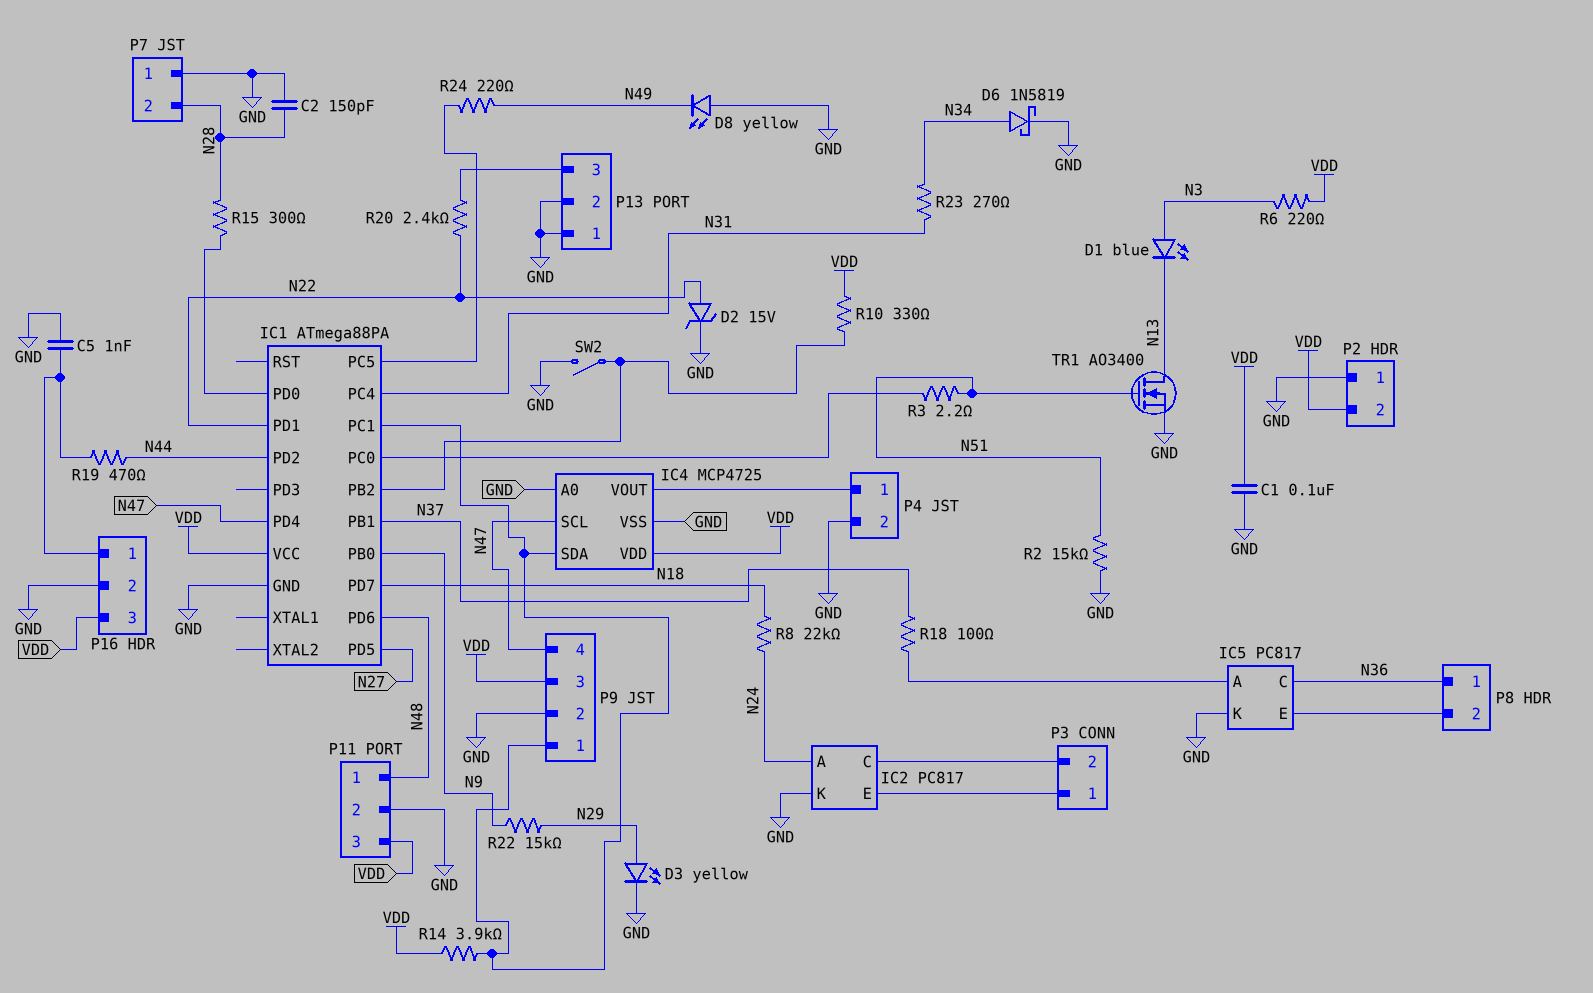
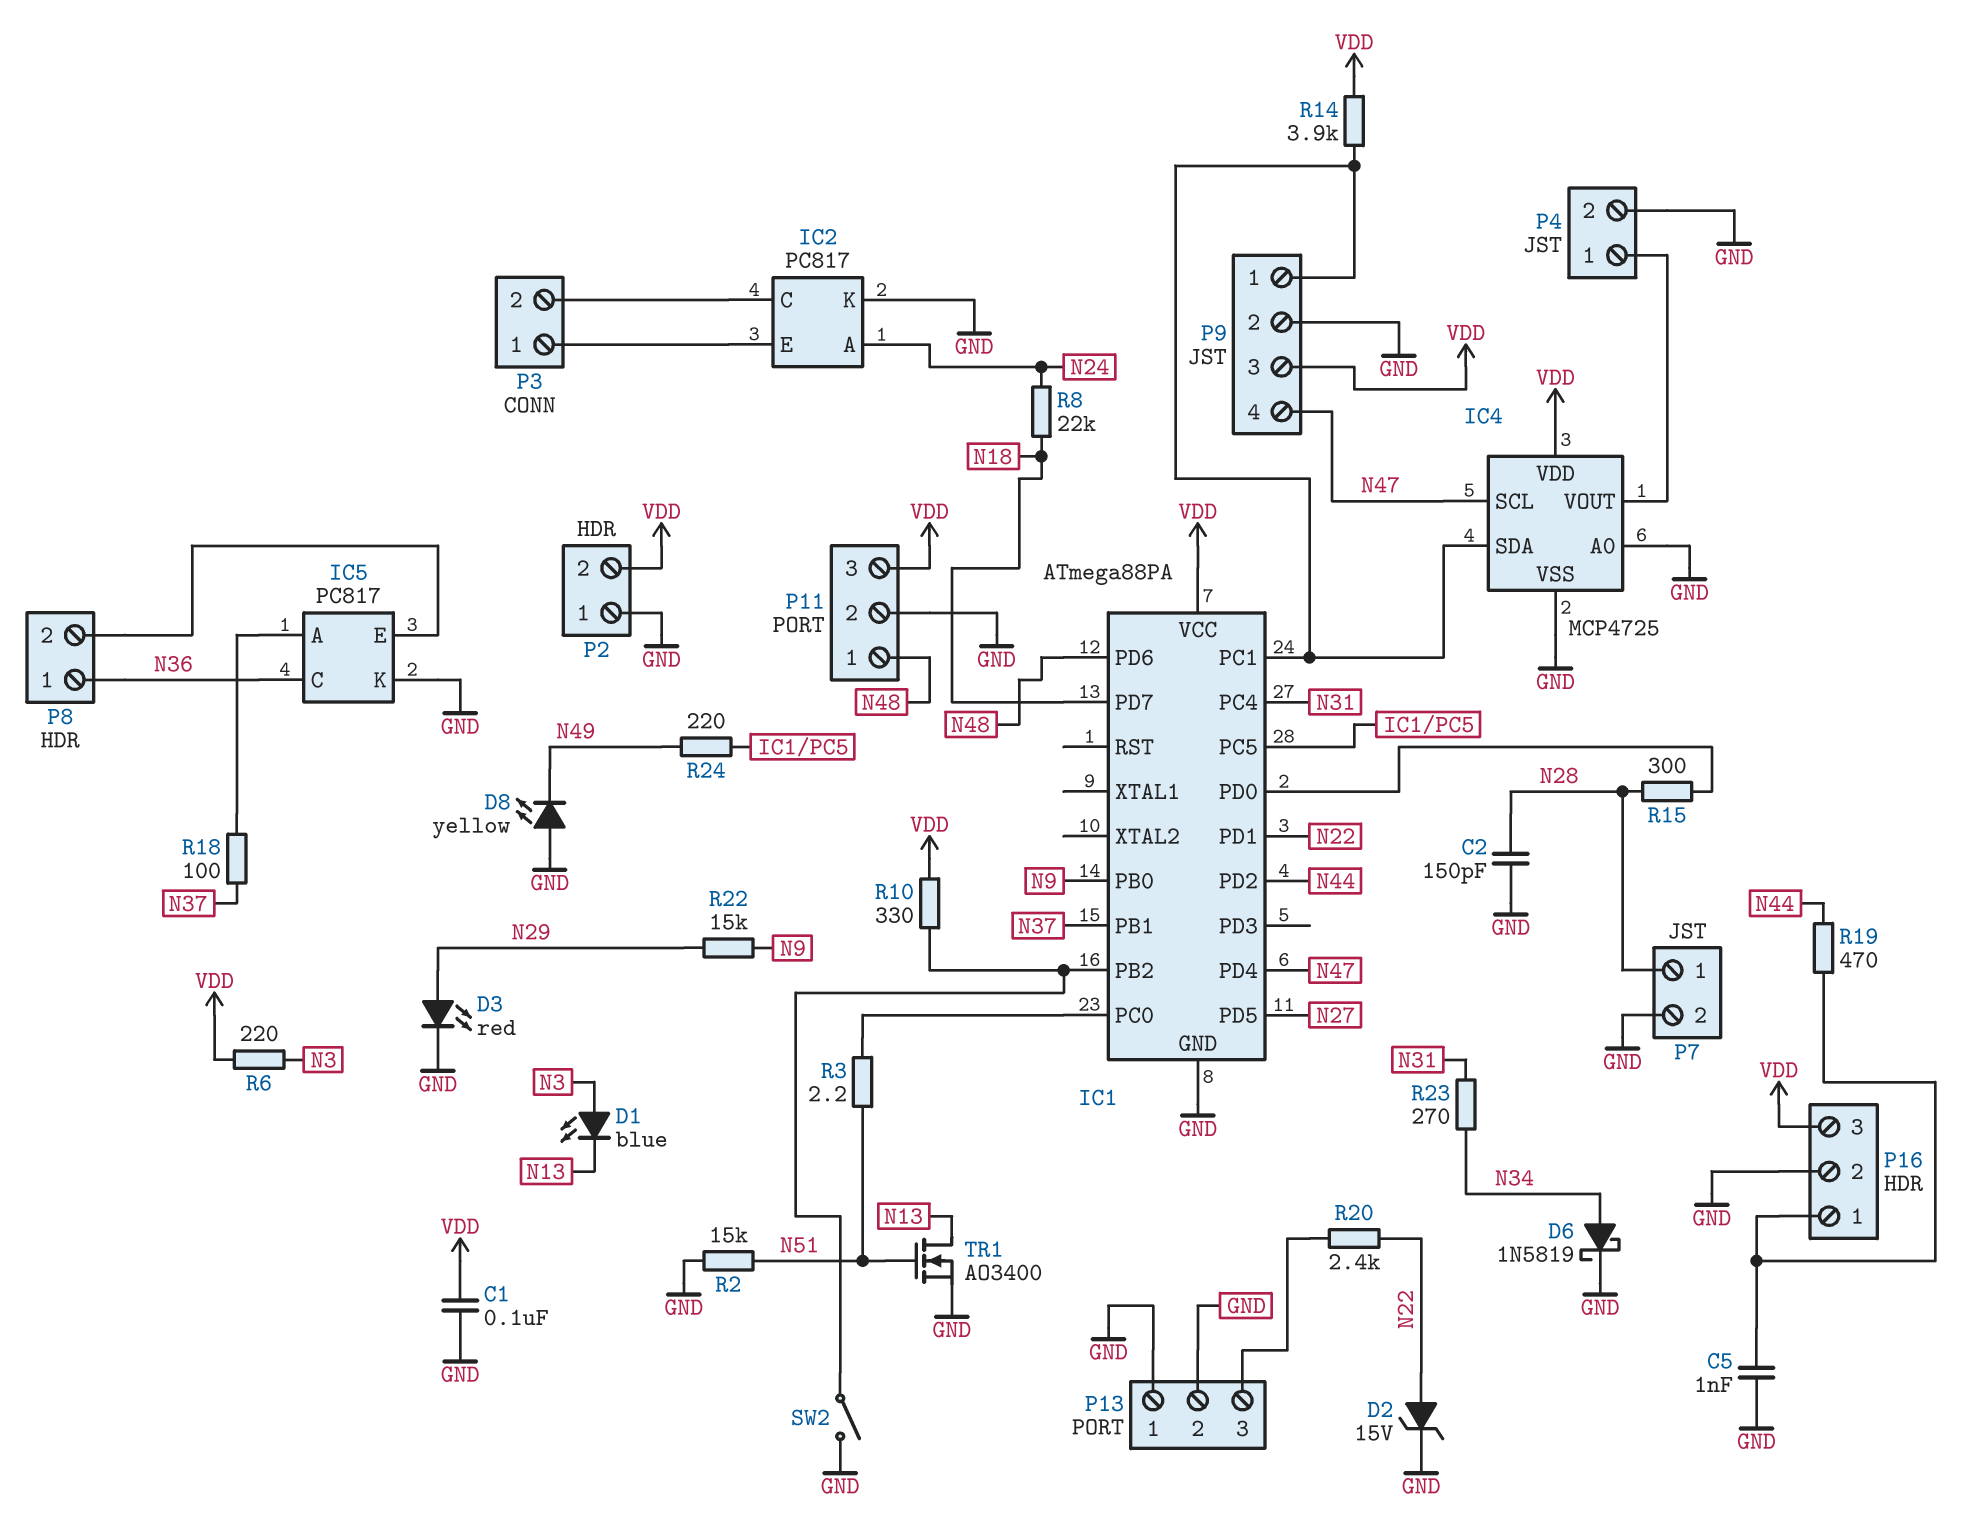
D3: LED yellow (A N29, K GND) -> LED red (A N29, K GND)
P7 pin 1: GND -> N28
P7 pin 2: N28 -> GND

